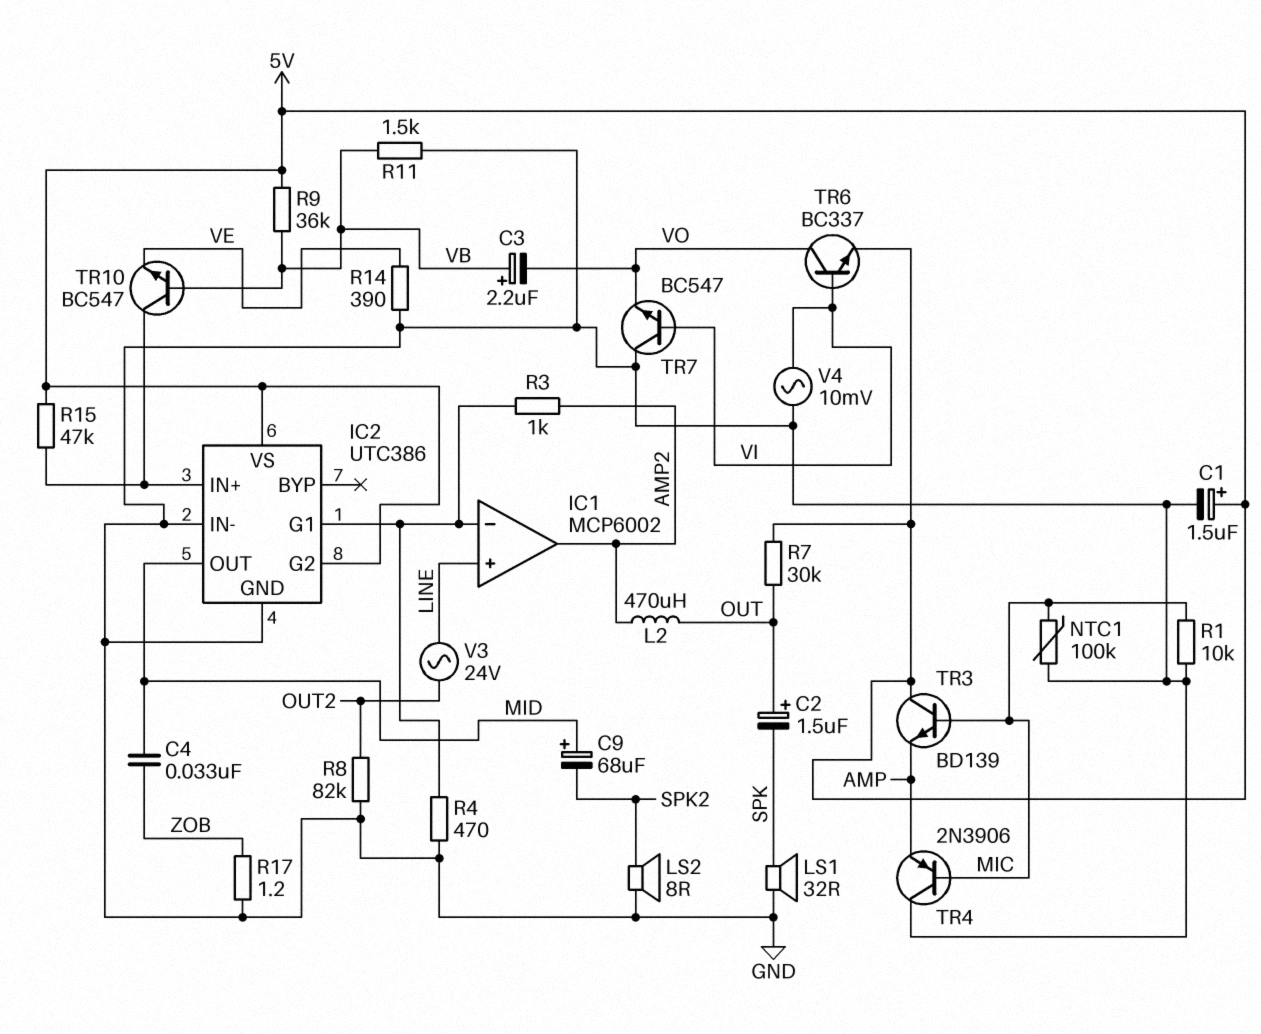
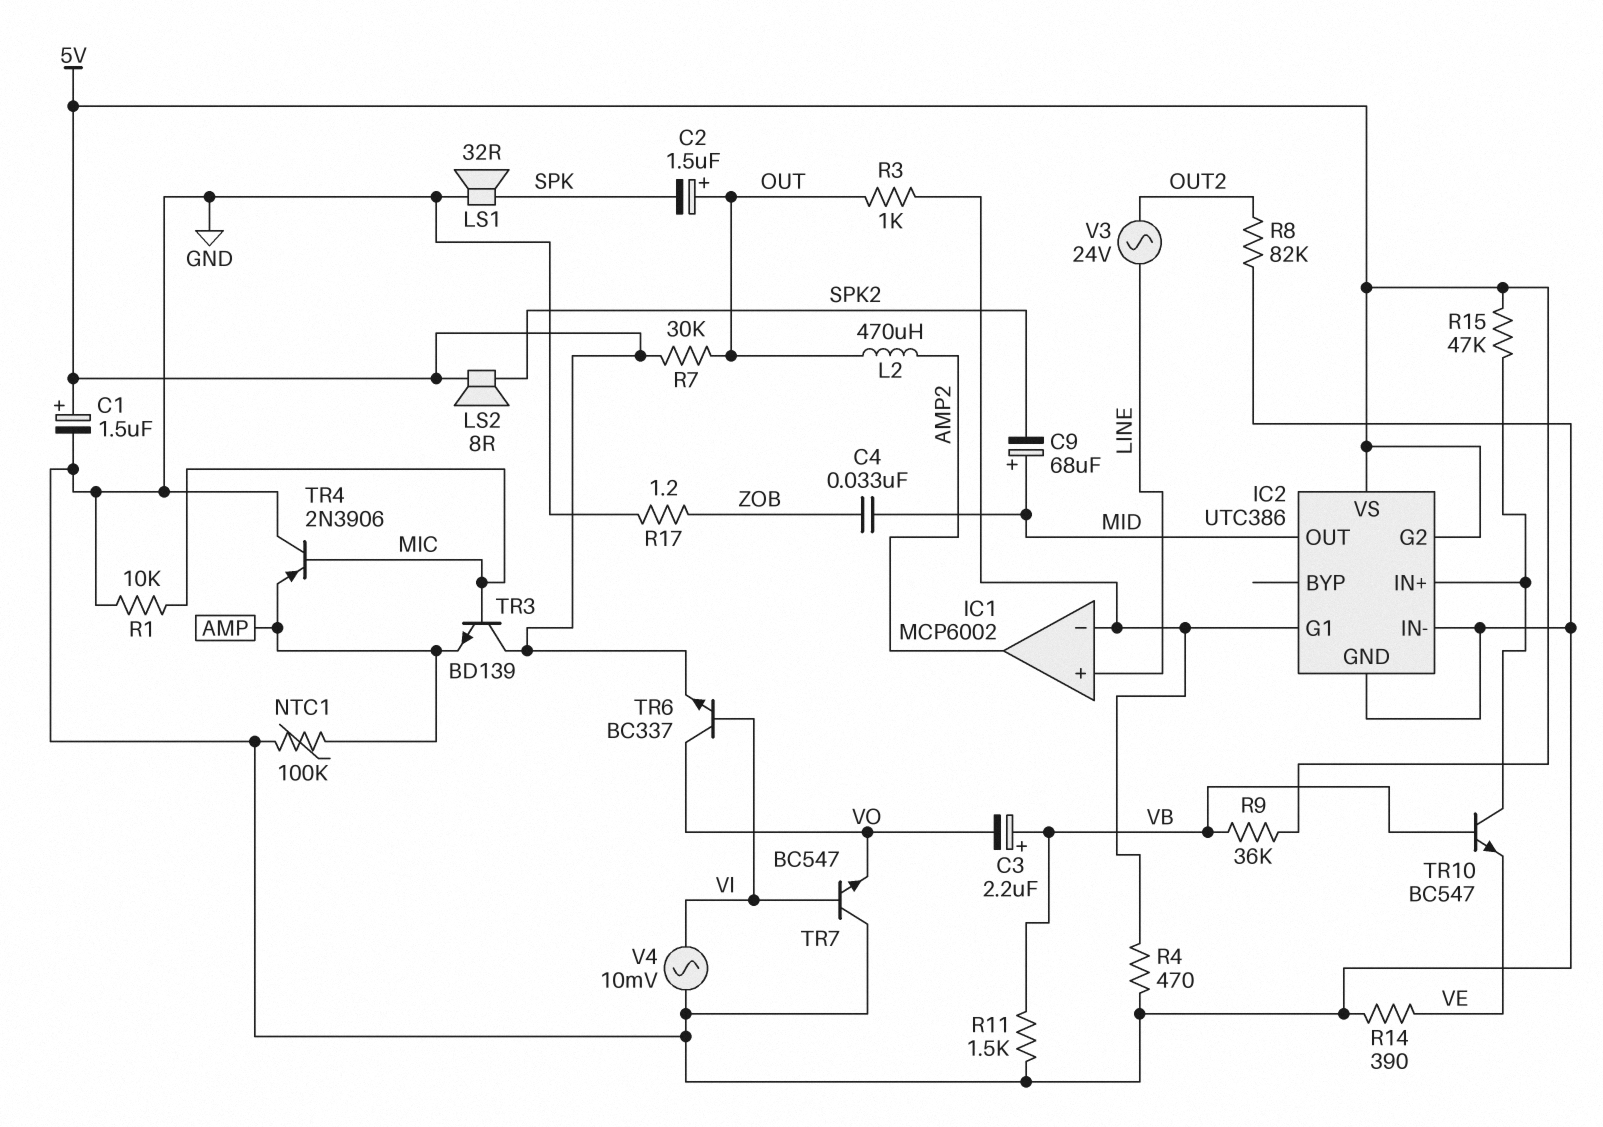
LS2: speaker 8R (GND, SPK2) -> speaker 8R (5V, SPK2)
NTC1: 100k (GND, MIC) -> 100k (AMP, GND)
R3: 1k (AMP2, IC1/in-) -> 1k (IC1/in-, OUT)

